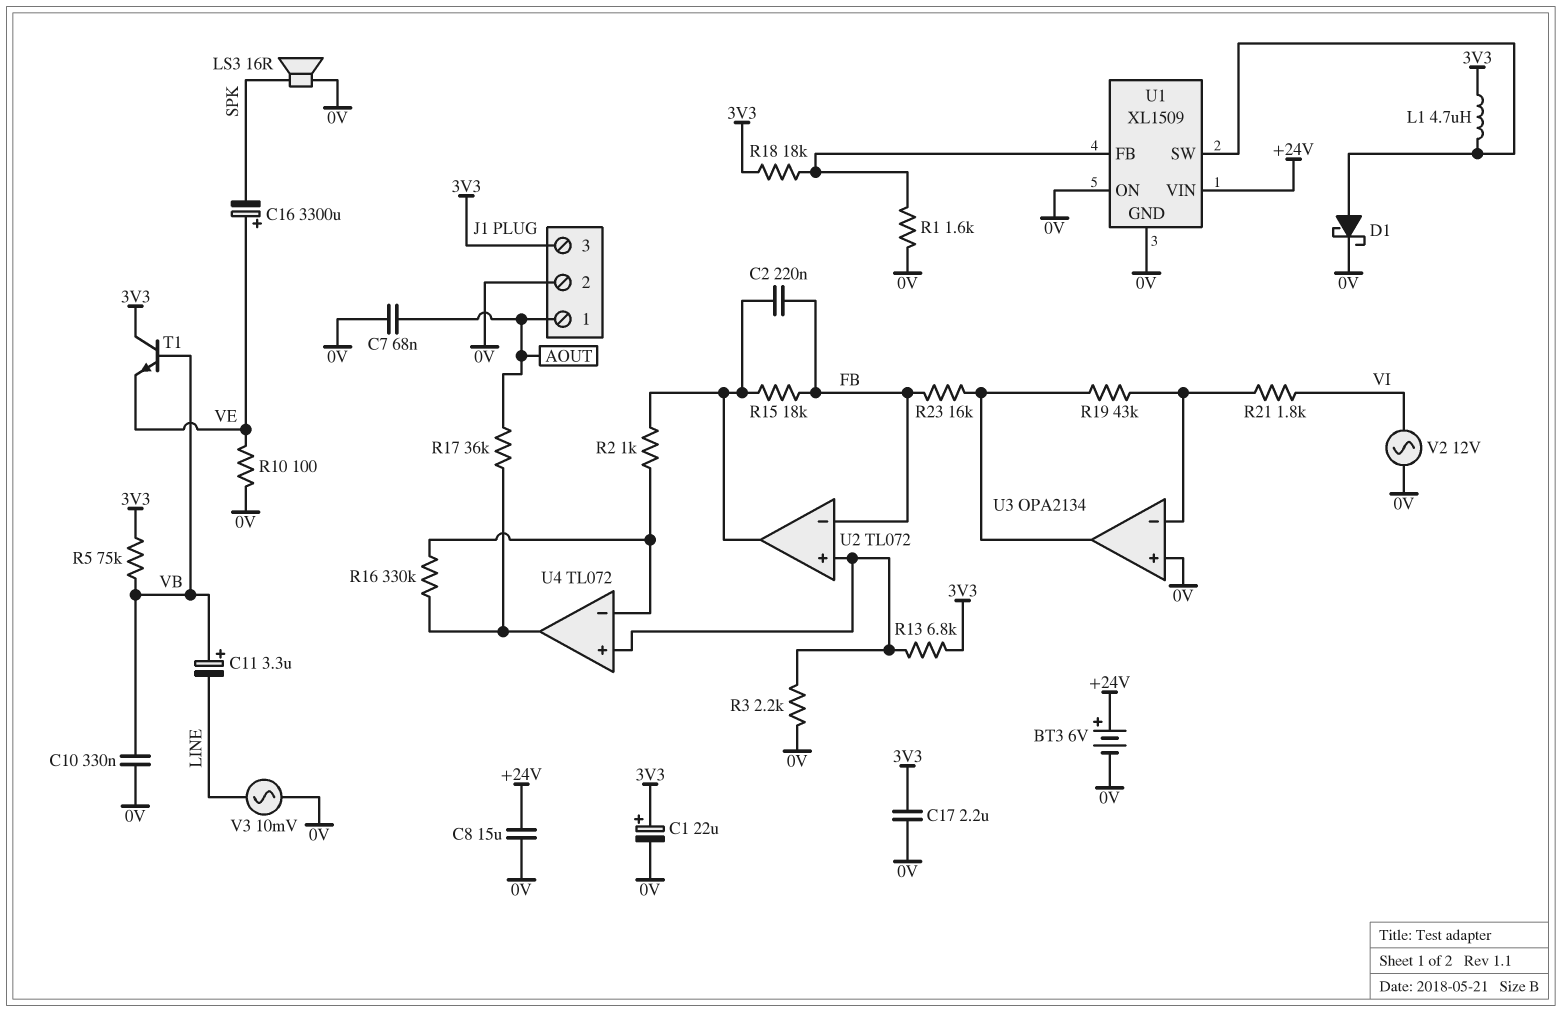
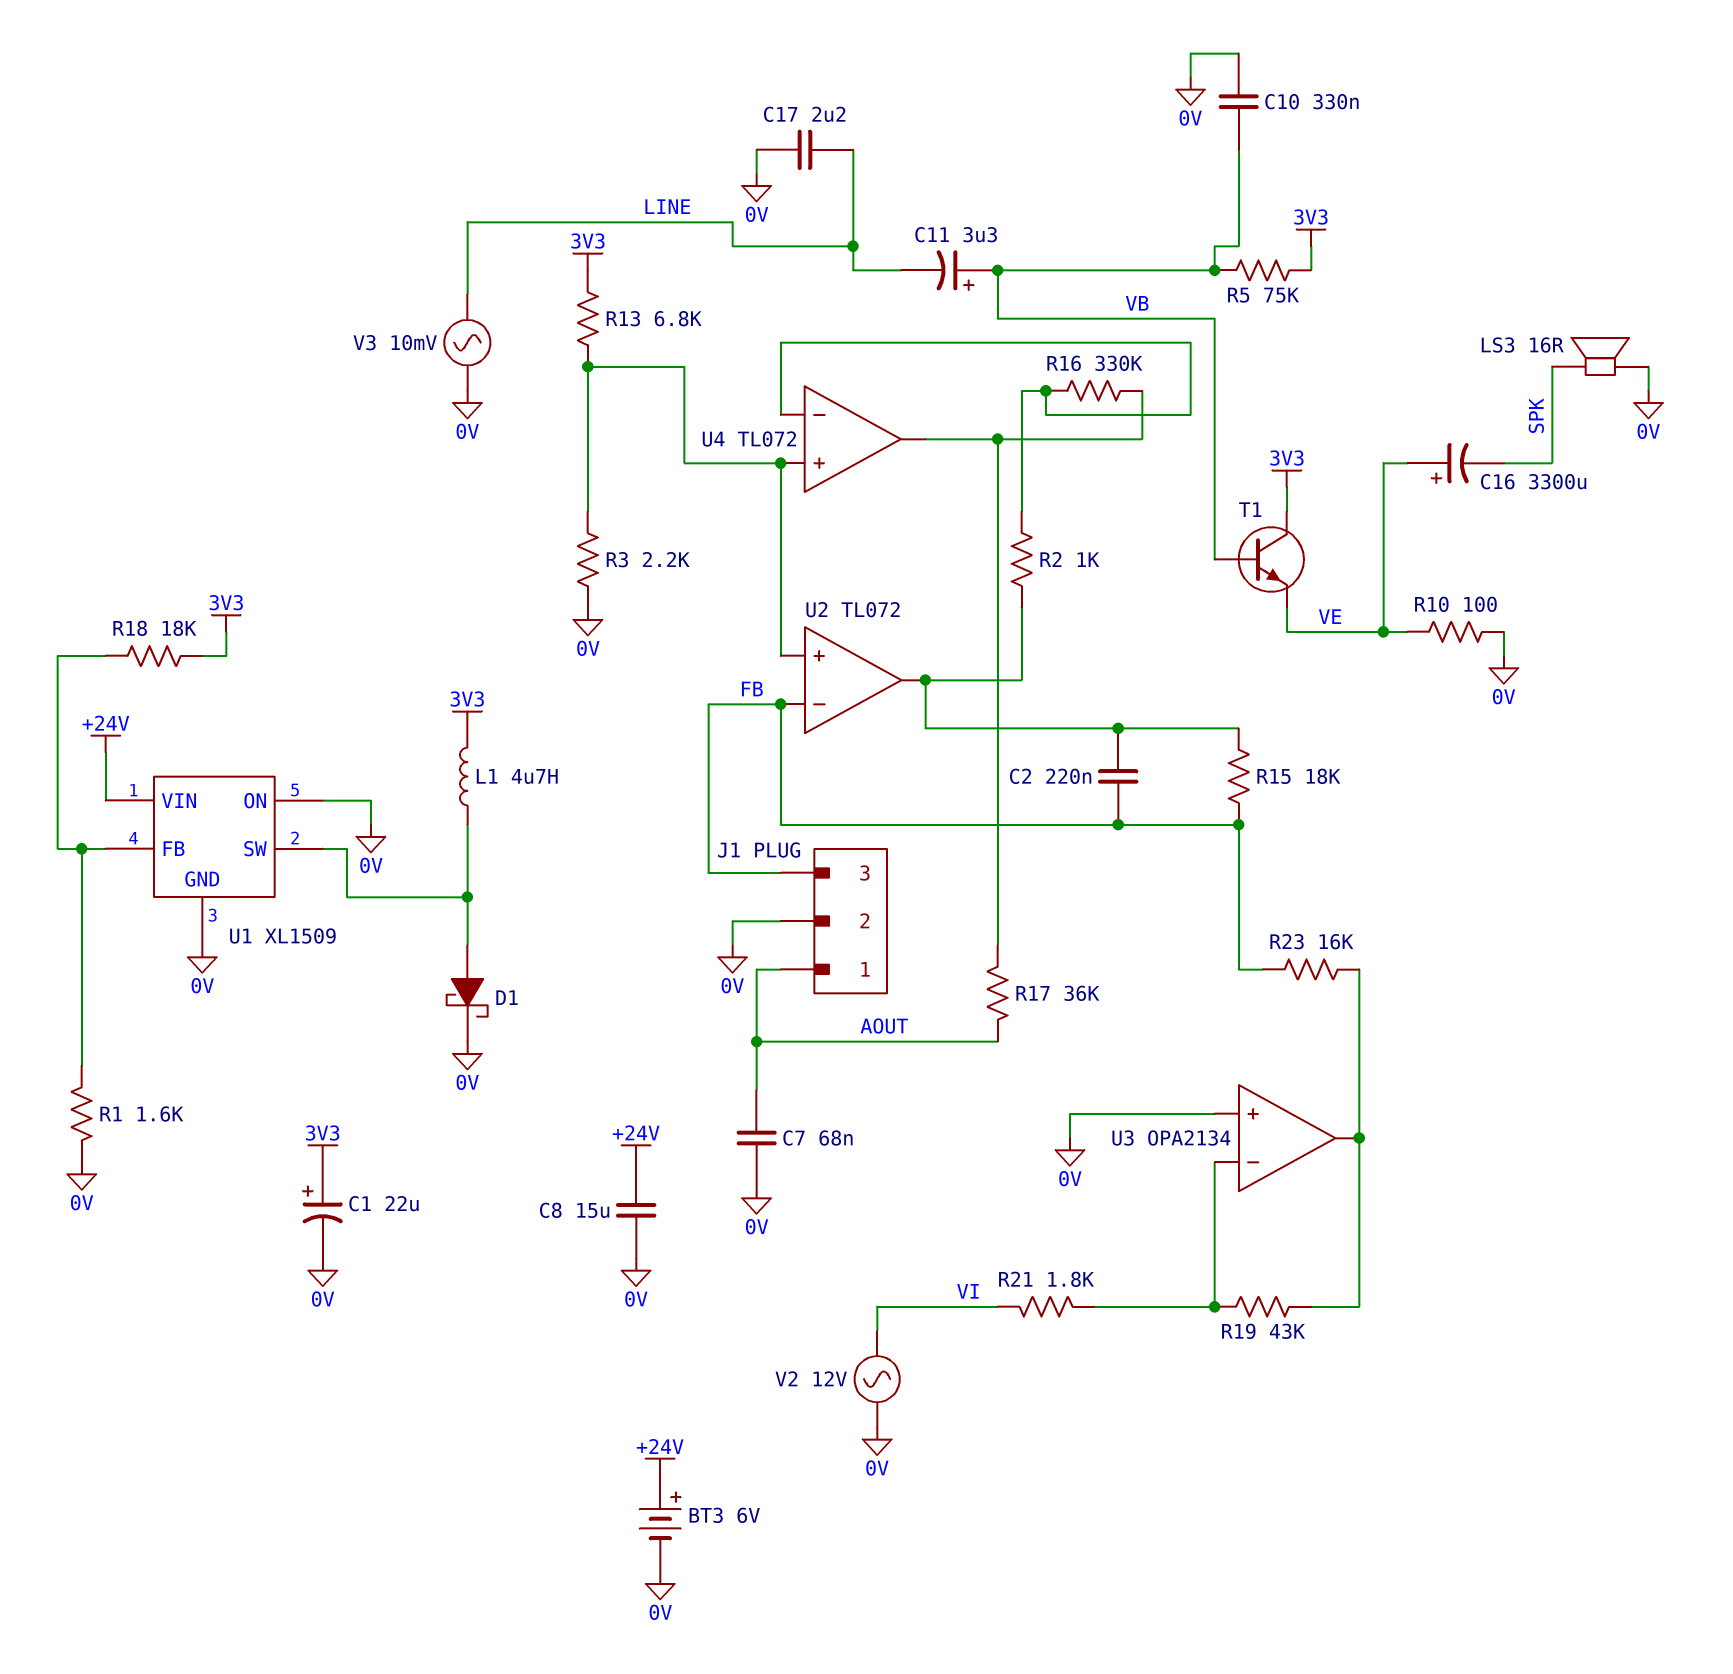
C17: 2.2uF (0V, 3V3) -> 2.2uF (0V, LINE)
J1 pin 3: 3V3 -> FB

